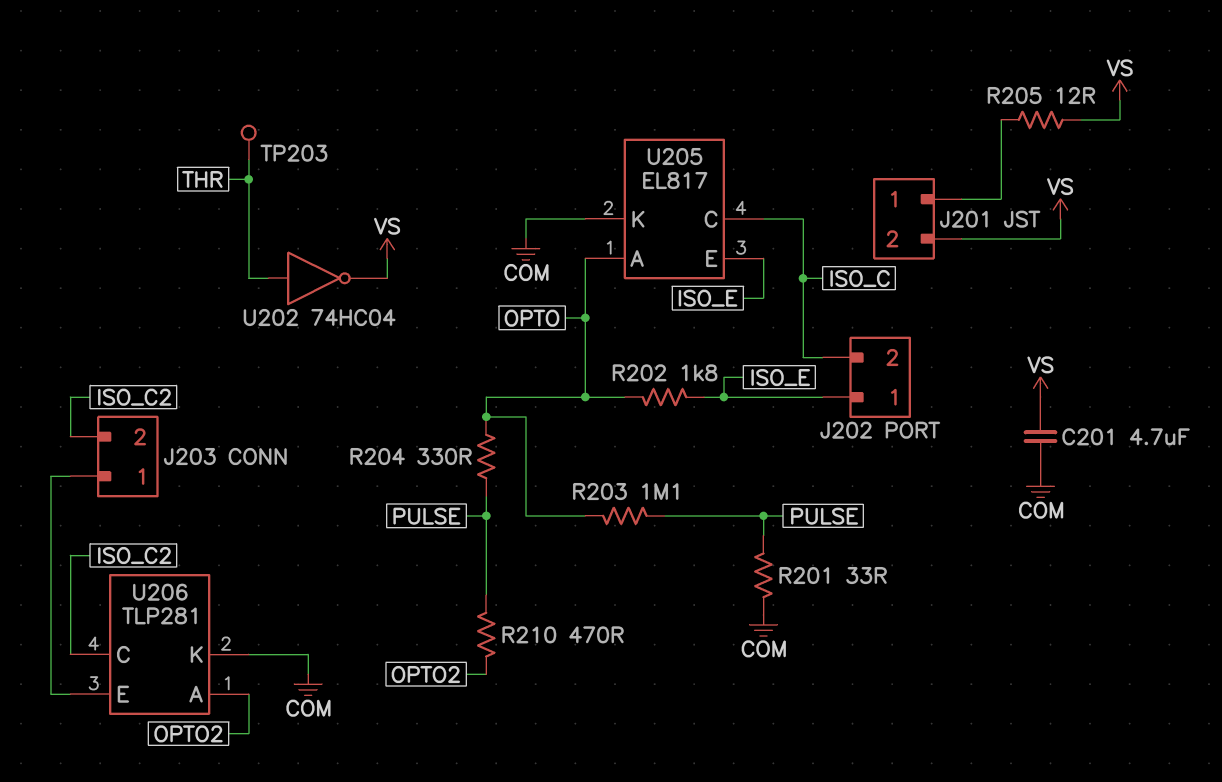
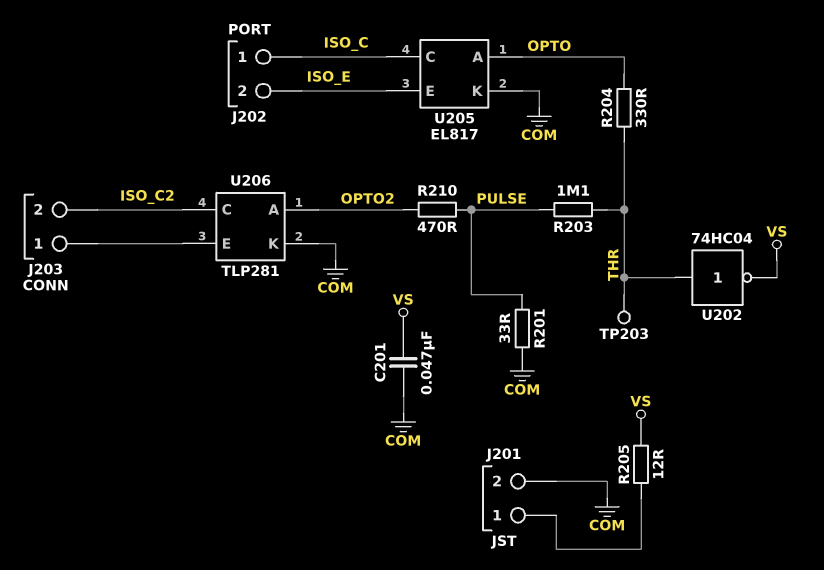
C201: 4.7uF (COM, VS) -> 47nF (COM, VS)
J201 pin 2: VS -> COM
J202 pin 1: ISO_E -> ISO_C
J202 pin 2: ISO_C -> ISO_E
R202: 1.8k (ISO_E, OPTO) -> none
R203: 1.1M (OPTO, PULSE) -> 1.1M (PULSE, THR)
R204: 330 (OPTO, PULSE) -> 330 (OPTO, THR)

